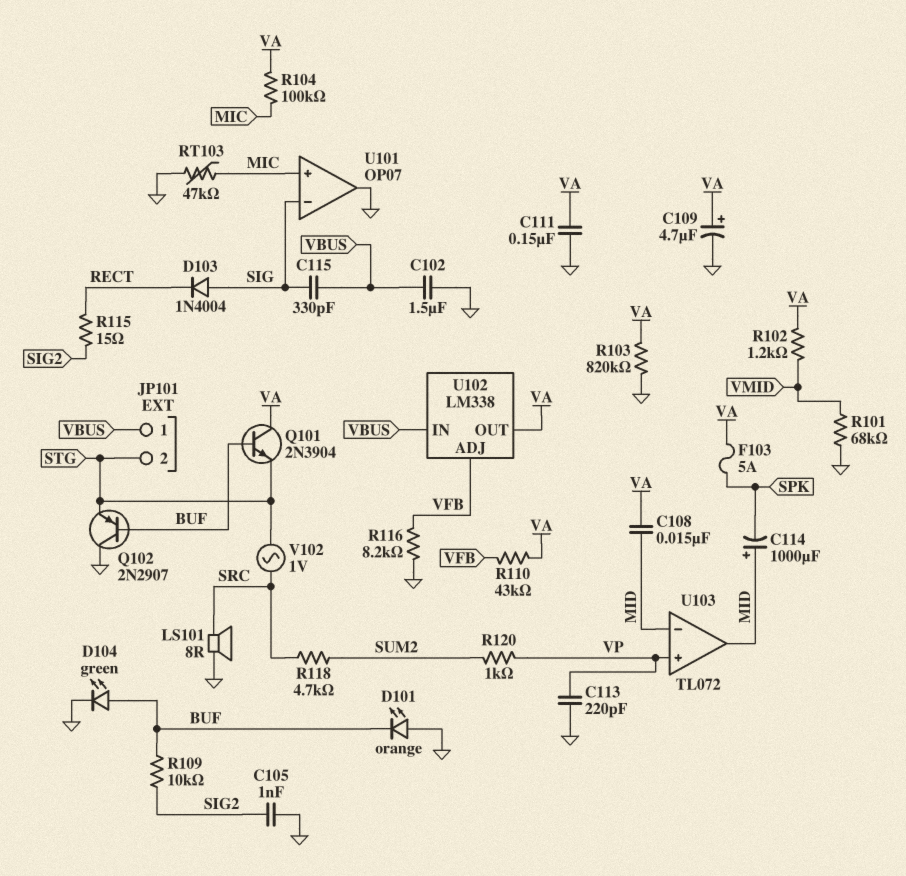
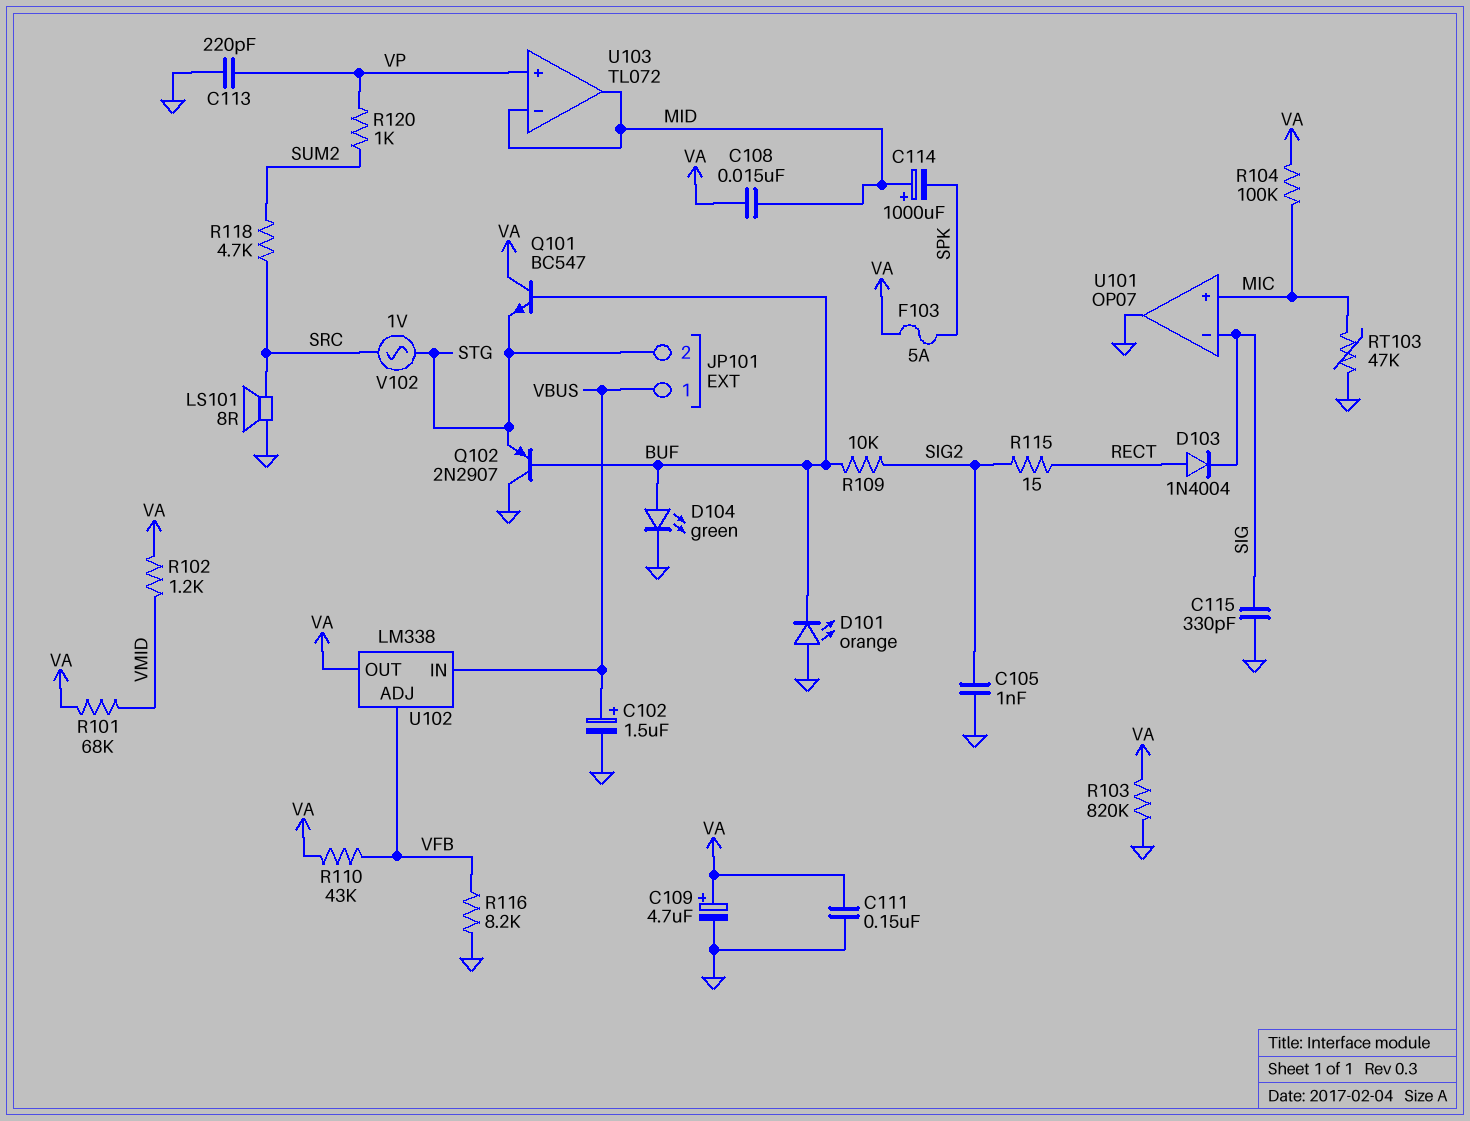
C102: 1.5uF (GND, VBUS) -> 1.5uF (plus VBUS, minus GND)
C115: 330pF (SIG, VBUS) -> 330pF (GND, SIG)
D103: diode 1N4004 (A SIG, K RECT) -> diode 1N4004 (A RECT, K SIG)
Q101: NPN 2N3904 (B BUF, C VA, E STG) -> NPN BC547 (B BUF, C VA, E STG)
R101: 68k (GND, VMID) -> 68k (VA, VMID)

